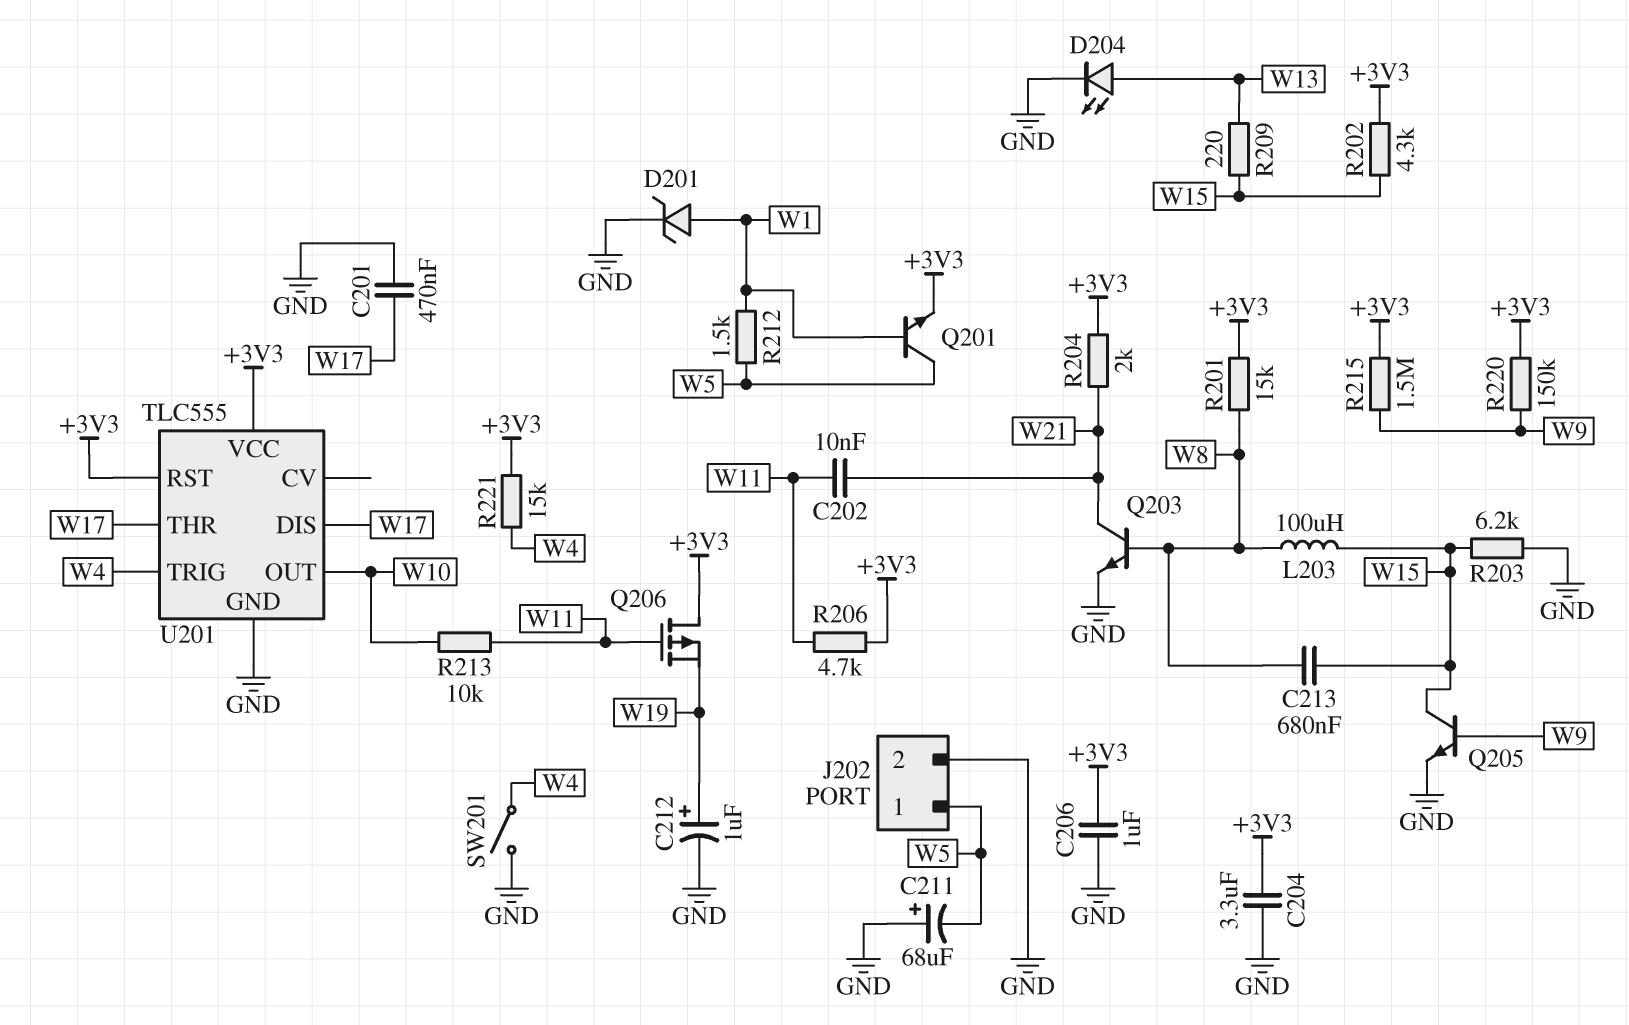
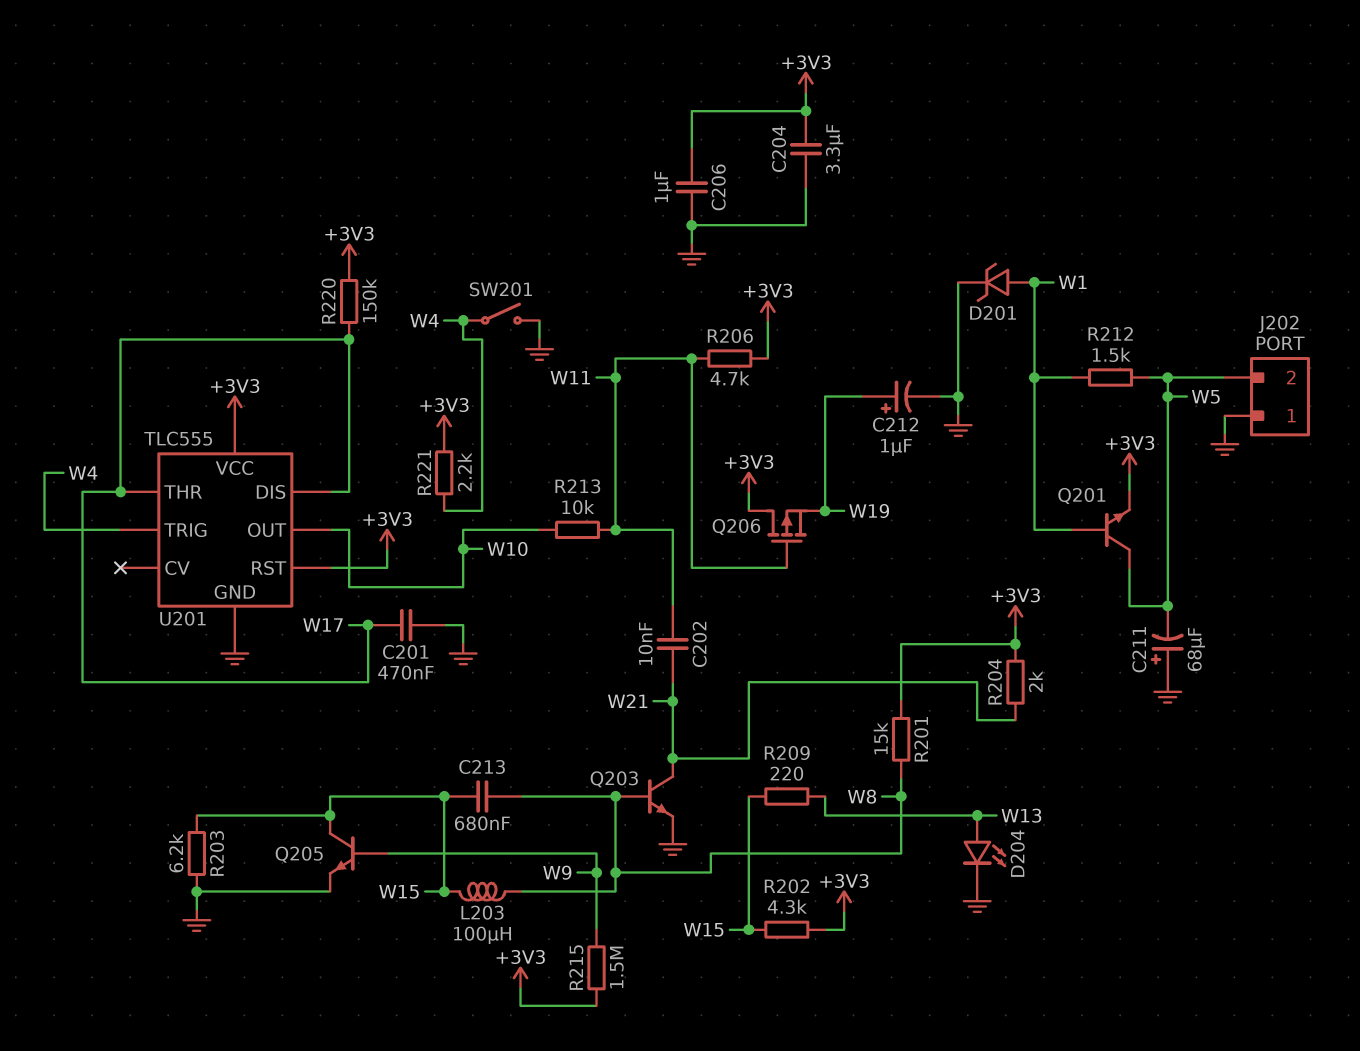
J202 pin 1: W5 -> GND
J202 pin 2: GND -> W5
R220: 150k (+3V3, W9) -> 150k (+3V3, W17)
R221: 15k (+3V3, W4) -> 2.2k (+3V3, W4)

